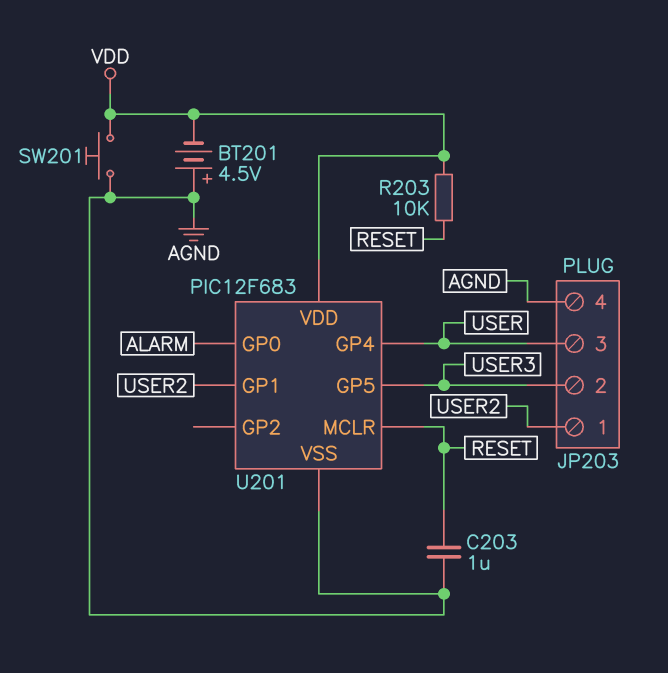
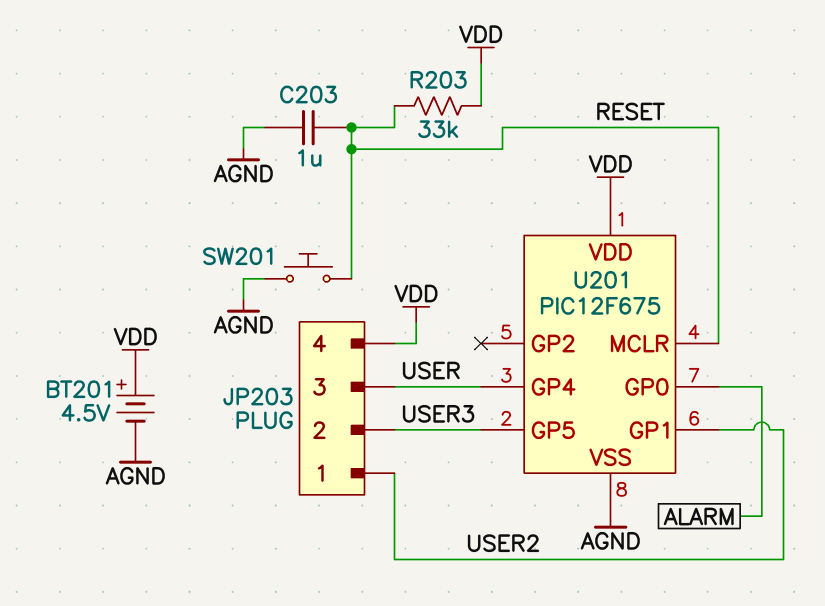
BT201: 4.5V (plus AGND, minus VDD) -> 4.5V (plus VDD, minus AGND)
JP203 pin 4: AGND -> VDD
R203: 10k (RESET, VDD) -> 33k (RESET, VDD)
SW201: button (AGND, VDD) -> button (AGND, RESET)
U201: PIC12F683 -> PIC12F675

